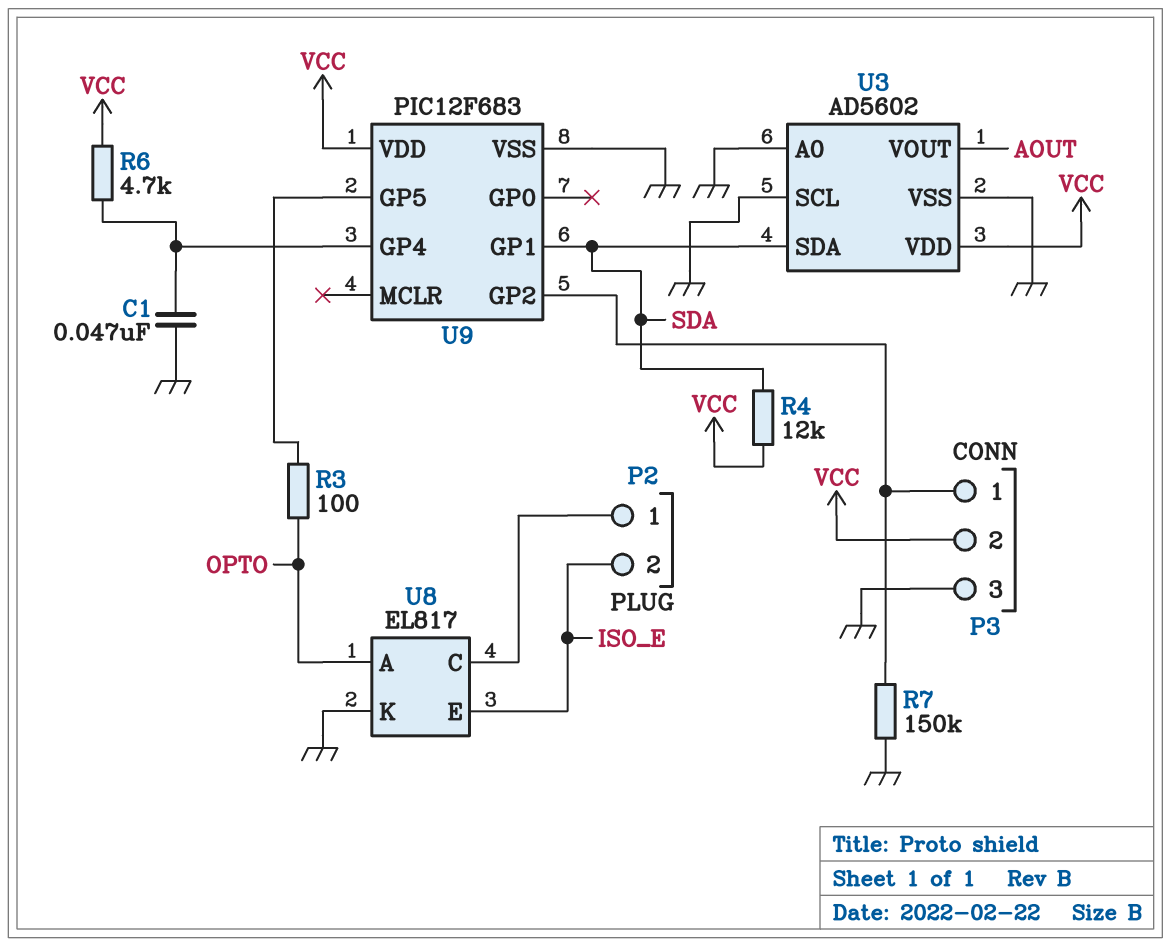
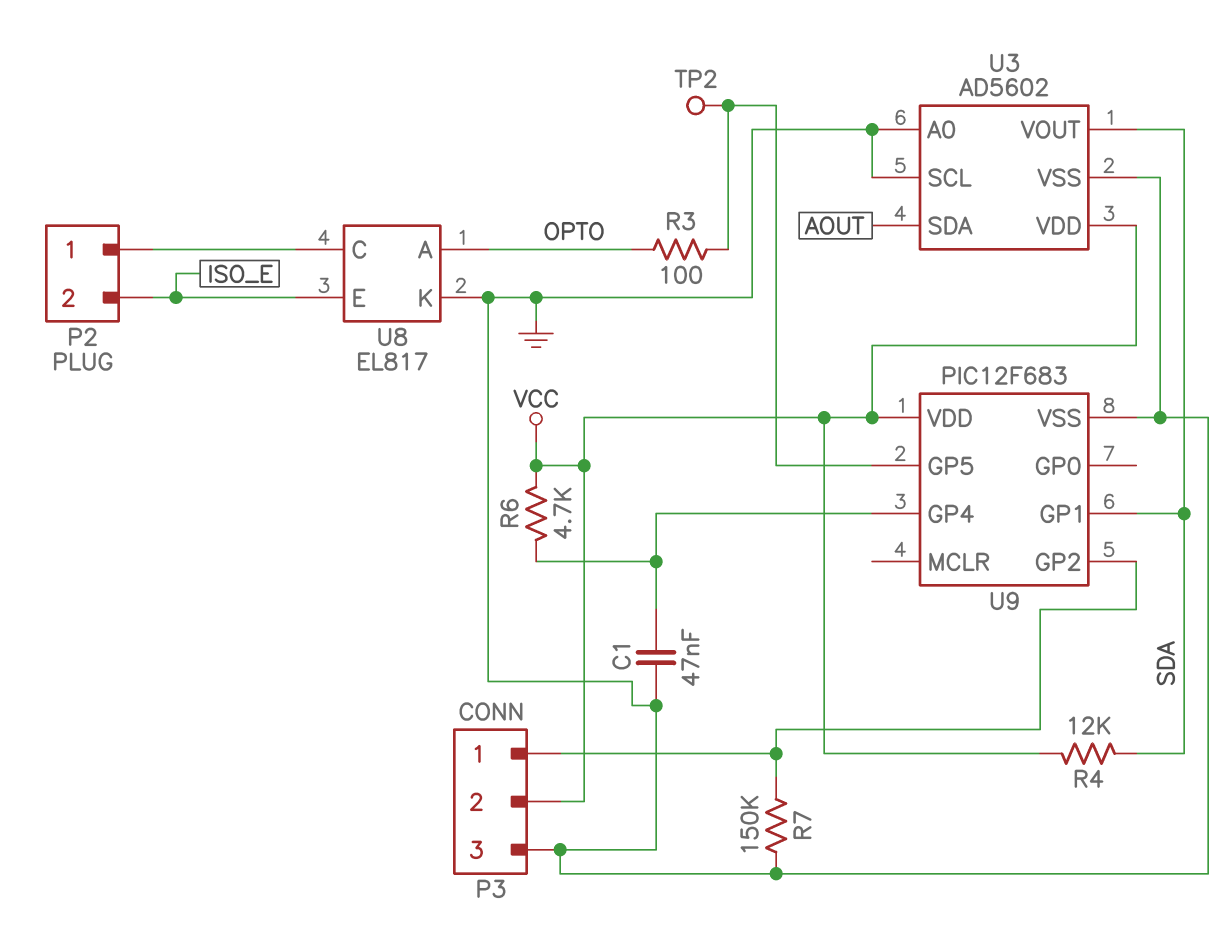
TP2: none -> test point (U9/GP5)
U3 pin SDA: SDA -> AOUT
U3 pin VOUT: AOUT -> SDA

